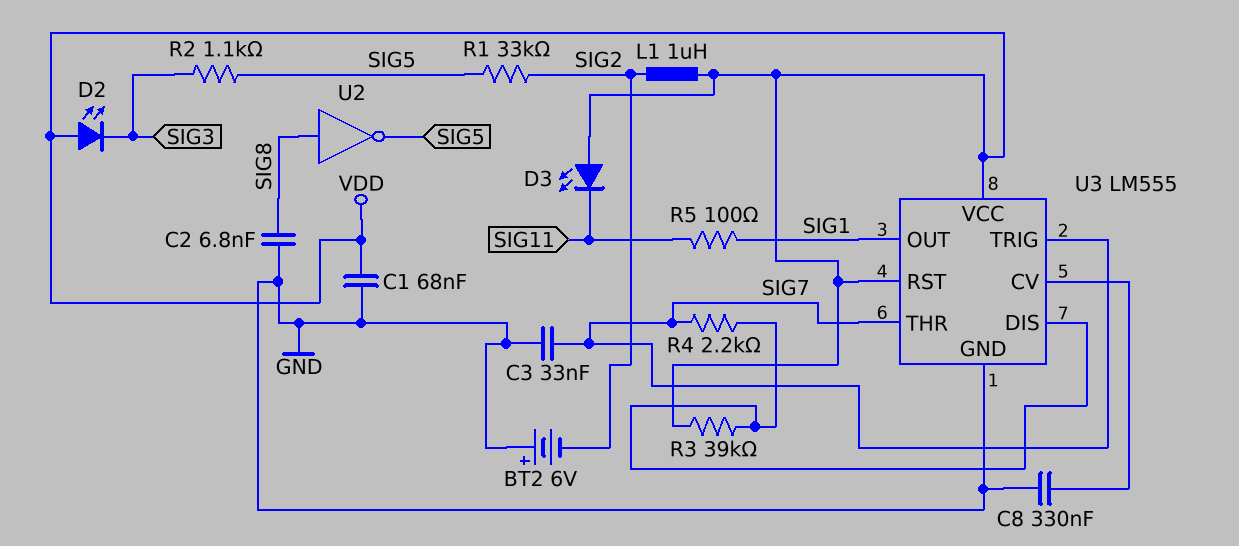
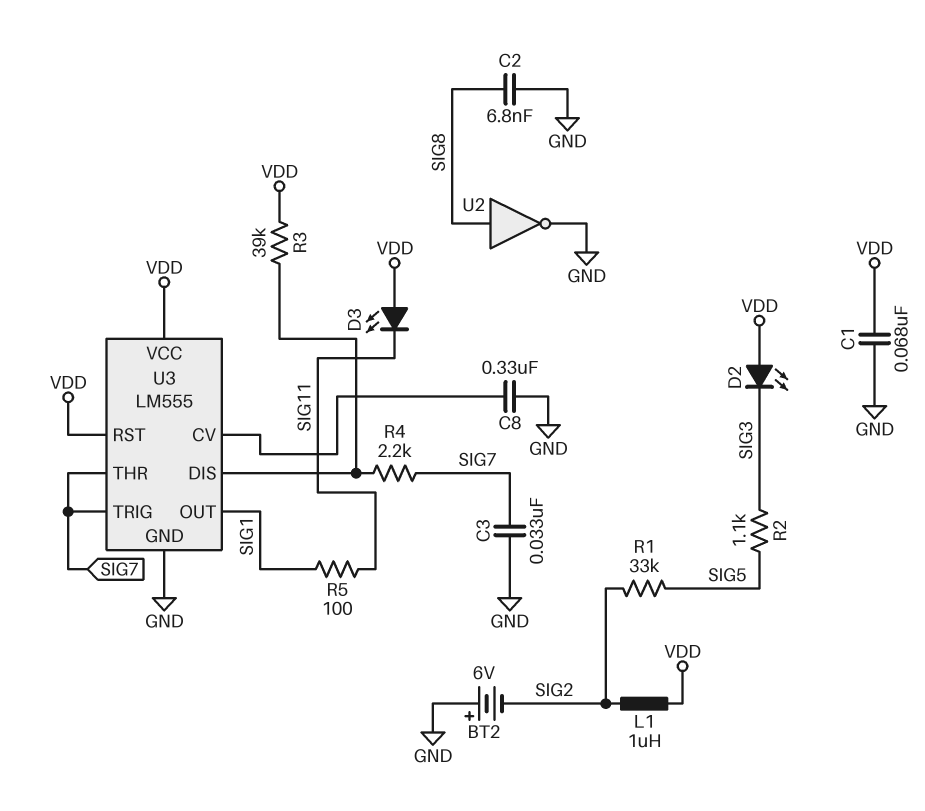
U2: NOT (in SIG8, out SIG5) -> NOT (in SIG8, out GND)

